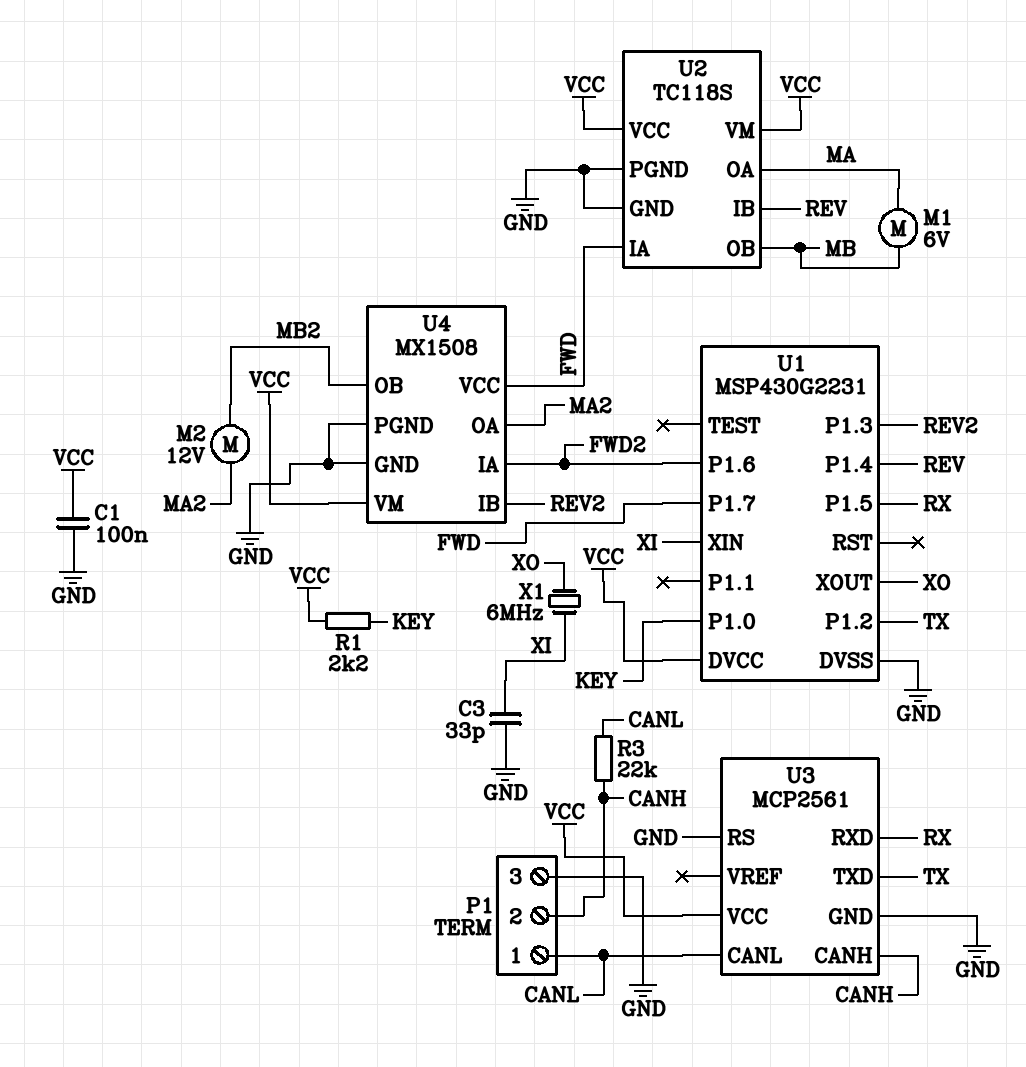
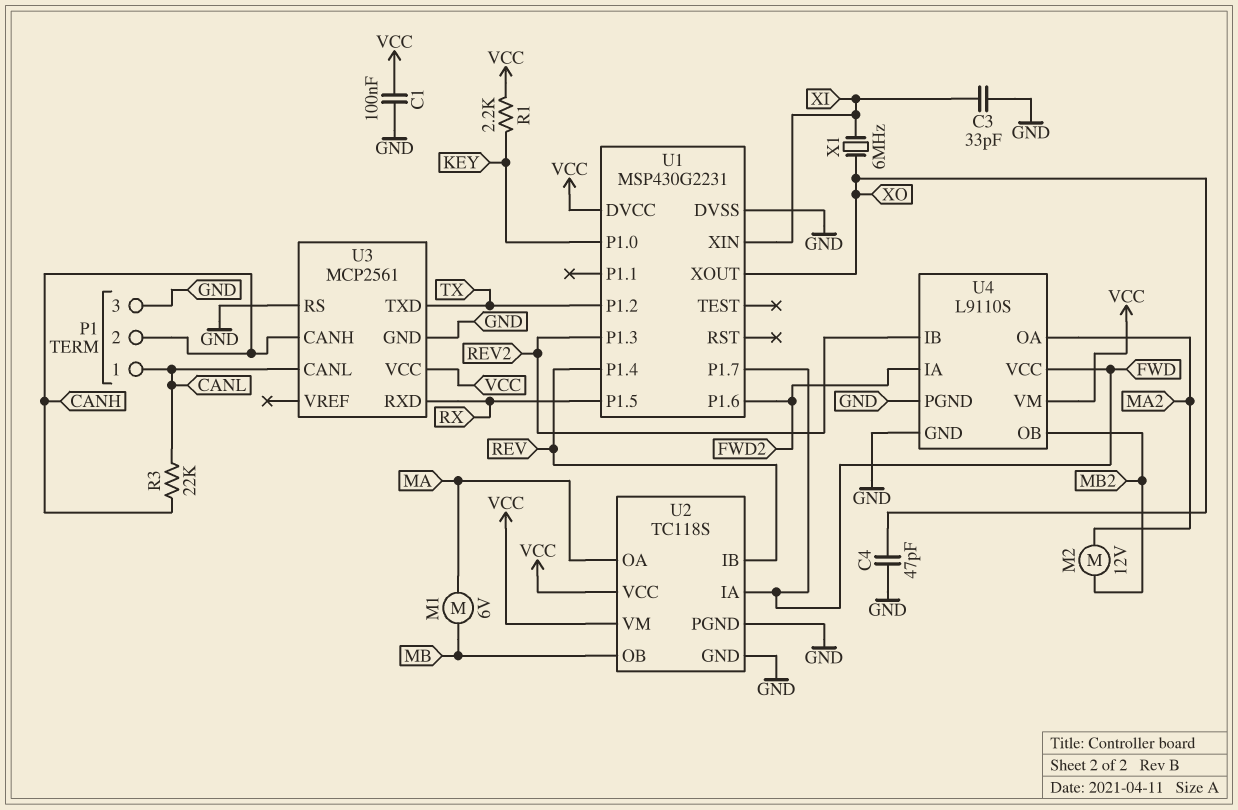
C4: none -> 47pF (GND, XO)
U4: MX1508 -> L9110S

